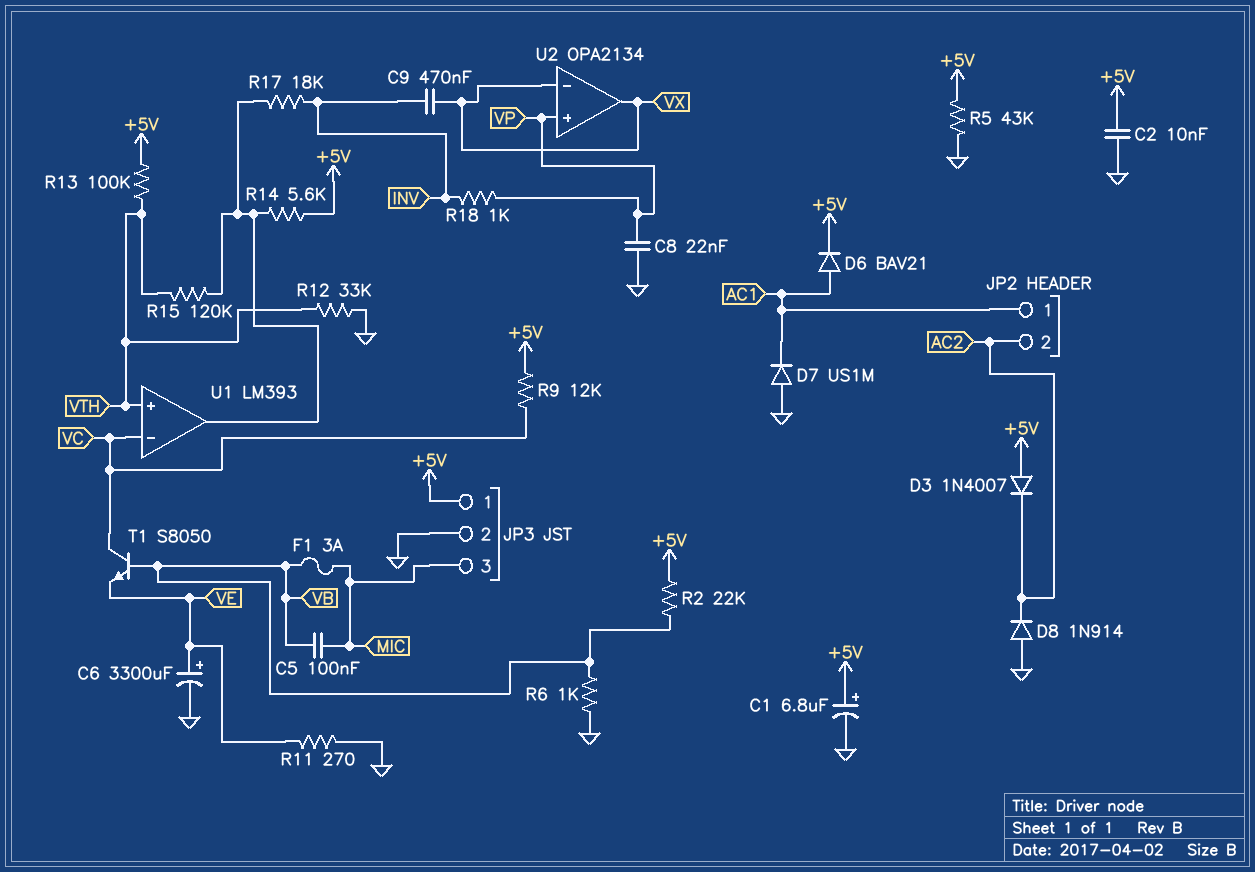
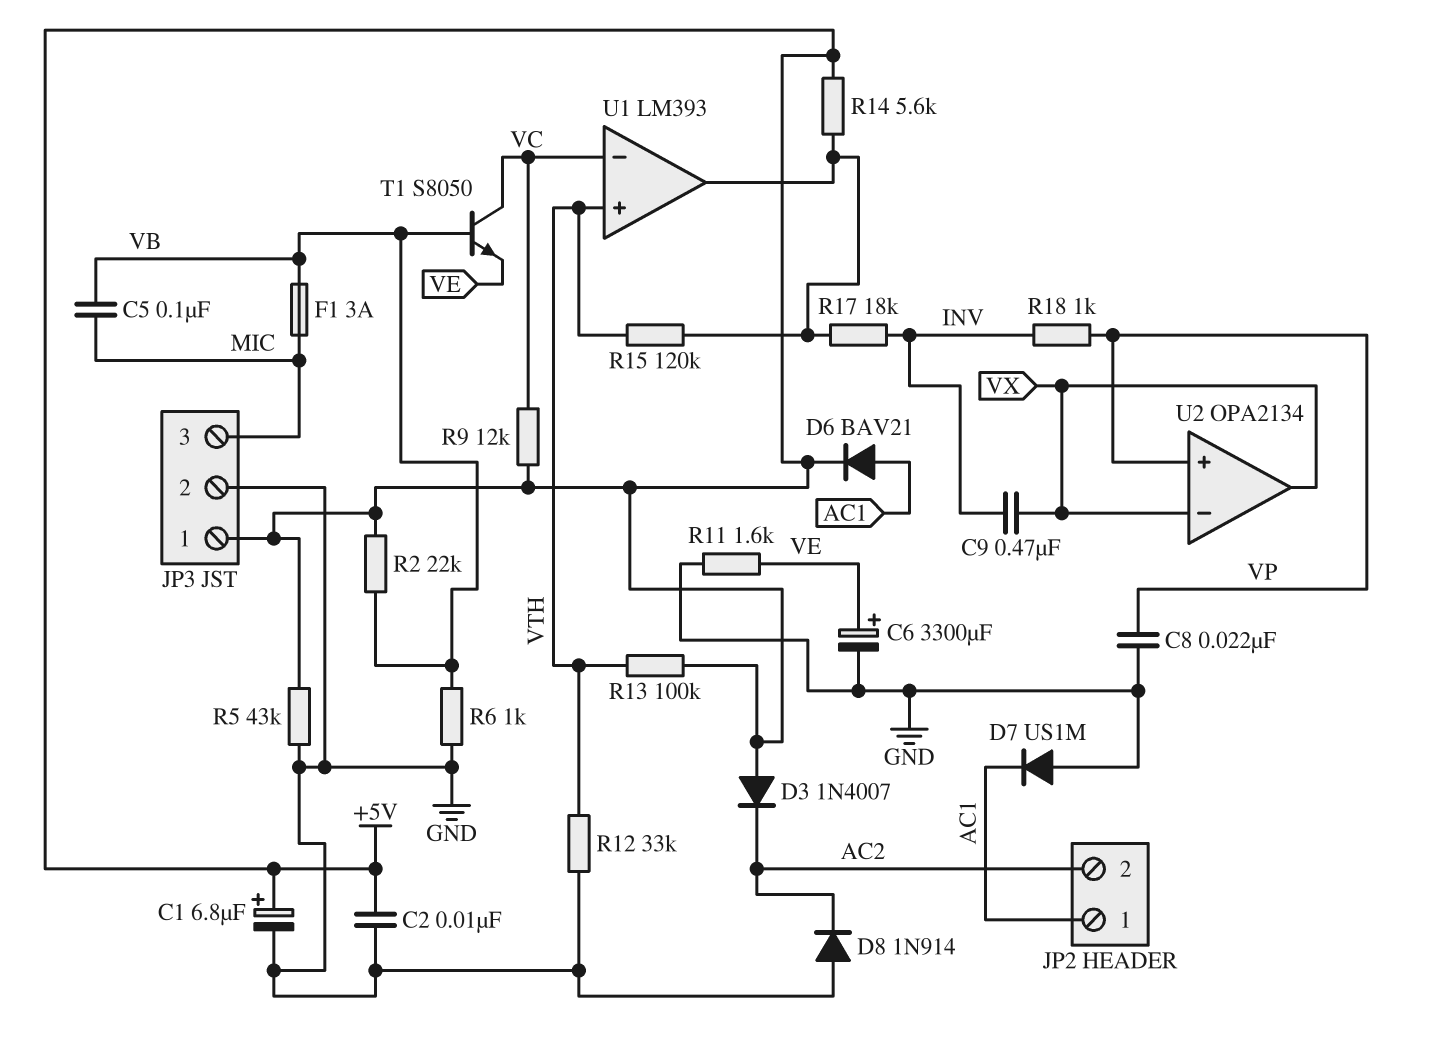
R11: 270 (GND, VE) -> 1.6k (GND, VE)

